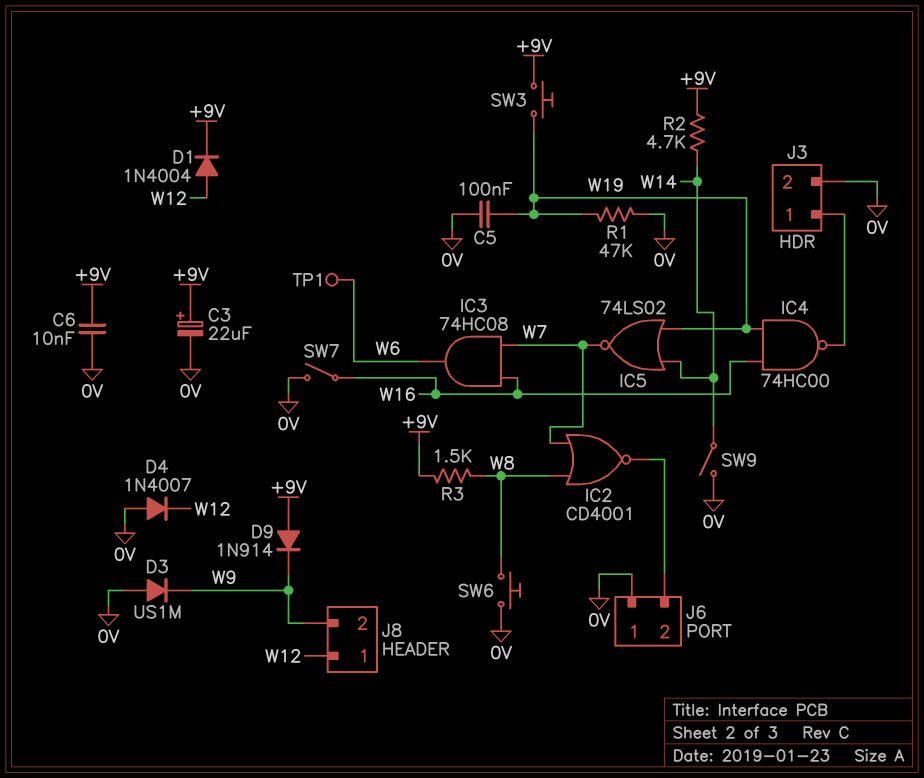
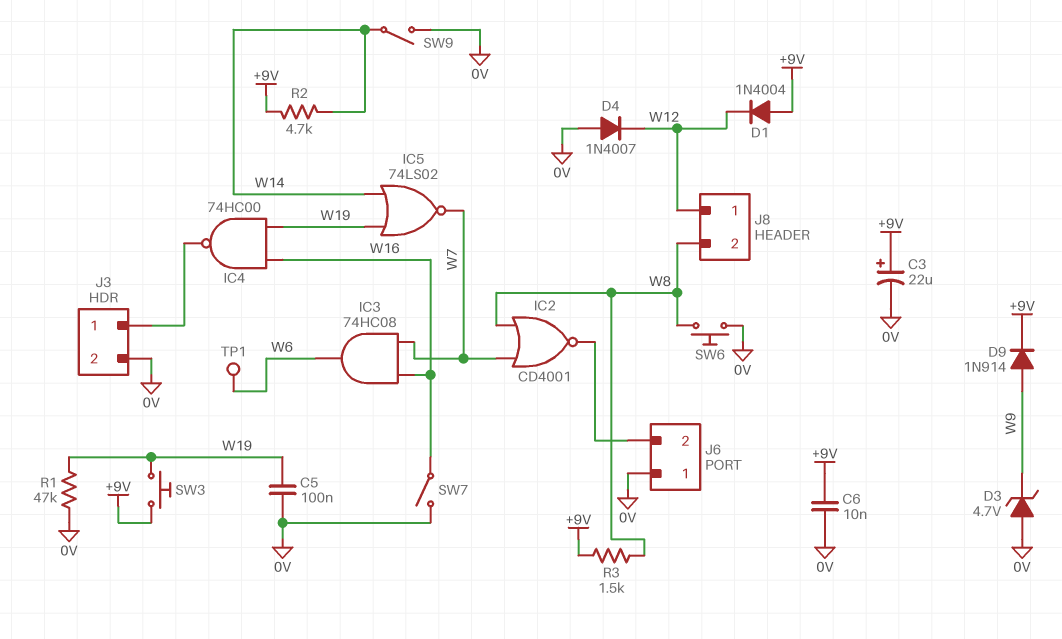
D1: diode 1N4004 (A W12, K +9V) -> diode 1N4004 (A +9V, K W12)
D3: diode US1M (A 0V, K W9) -> zener 4.7V (A 0V, K W9)
D9: diode 1N914 (A +9V, K W9) -> diode 1N914 (A W9, K +9V)
J8 pin 2: W9 -> W8

